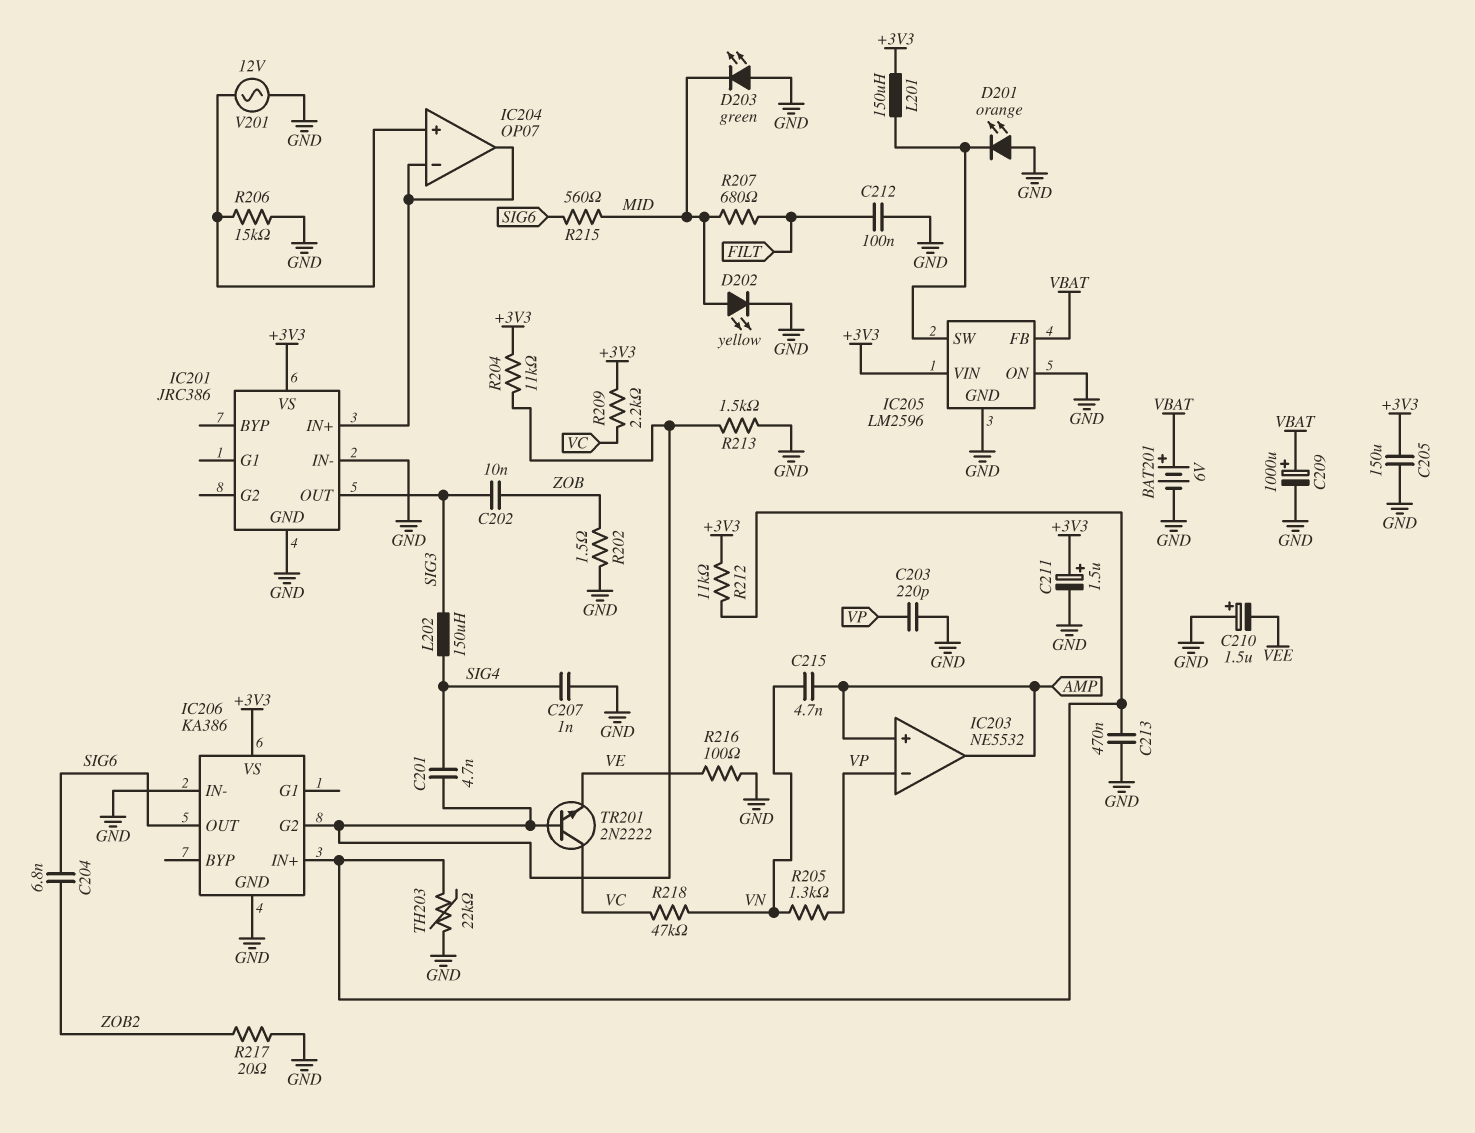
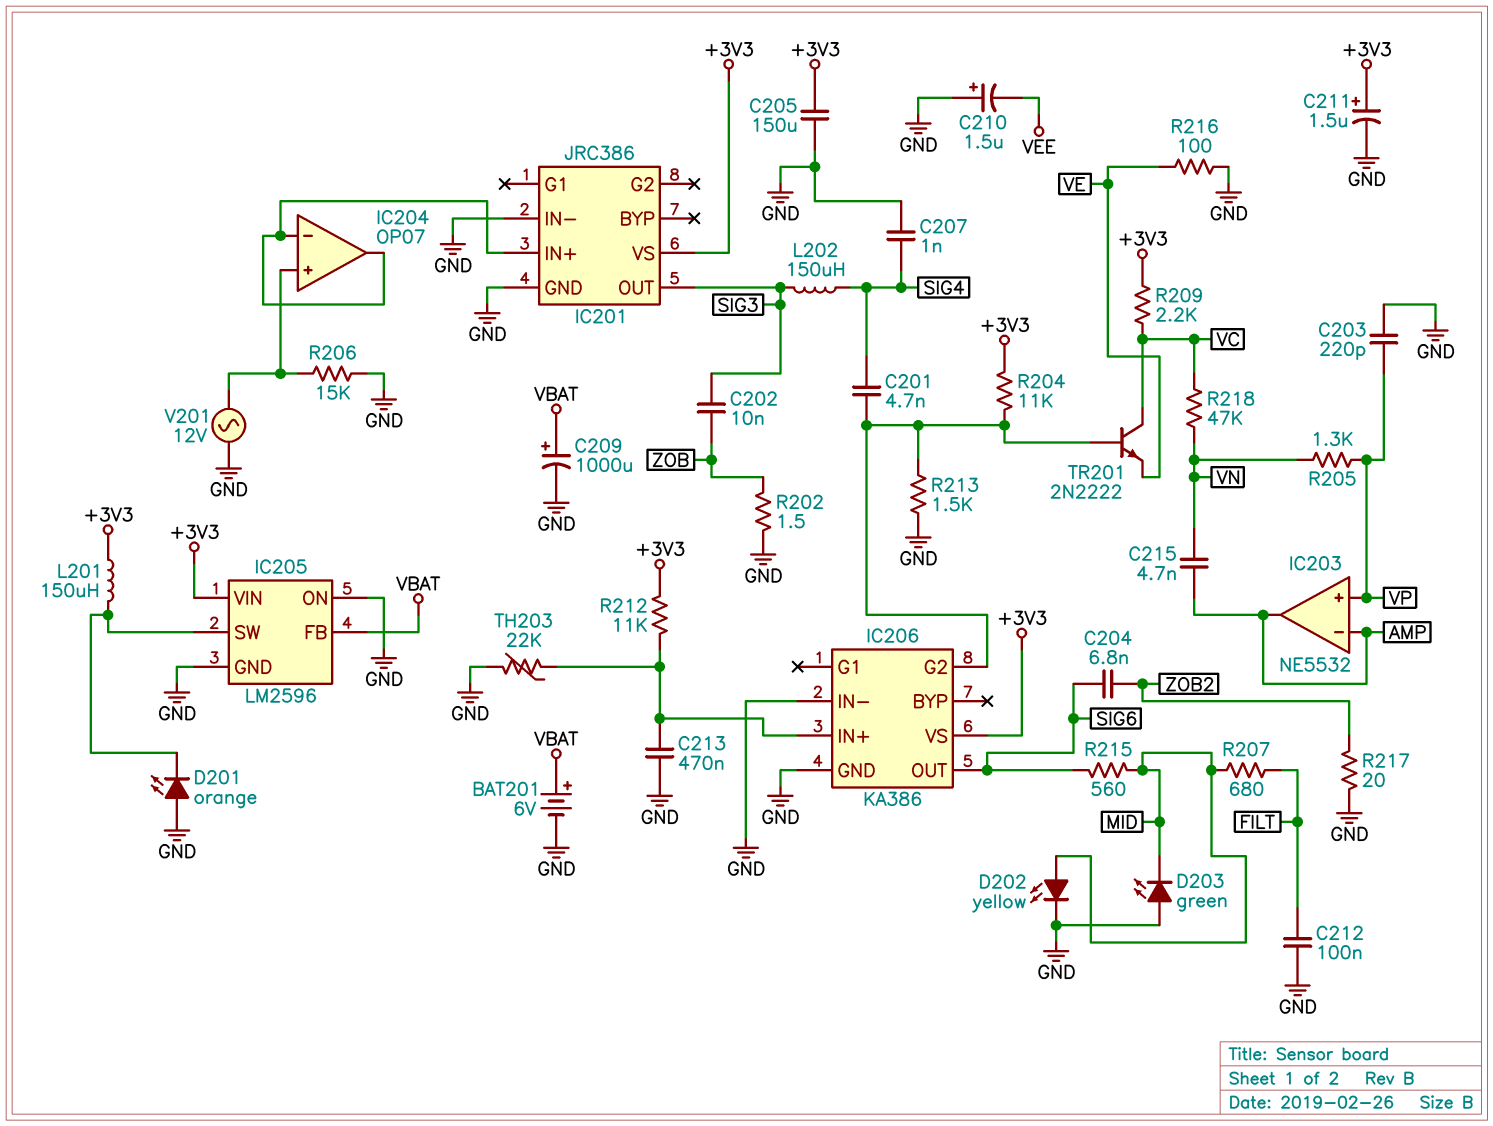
IC203 pin in+: AMP -> VP
IC203 pin in-: VP -> AMP

